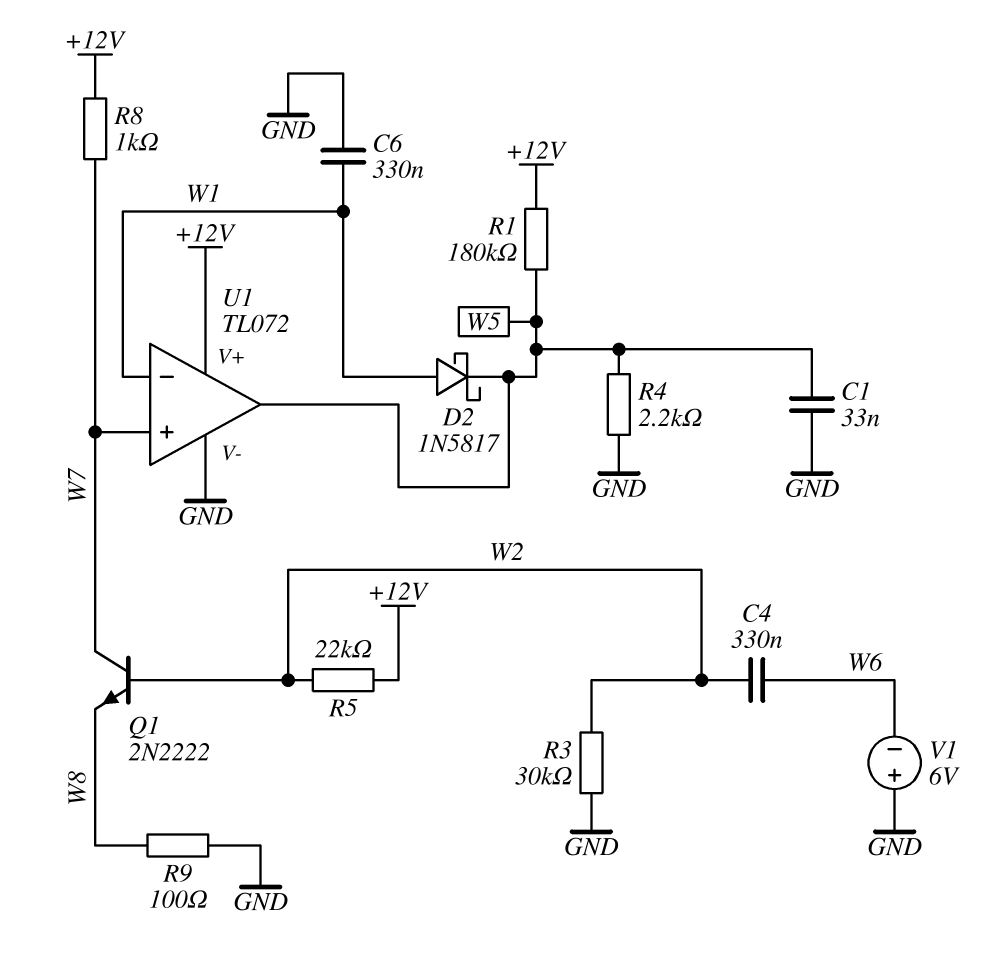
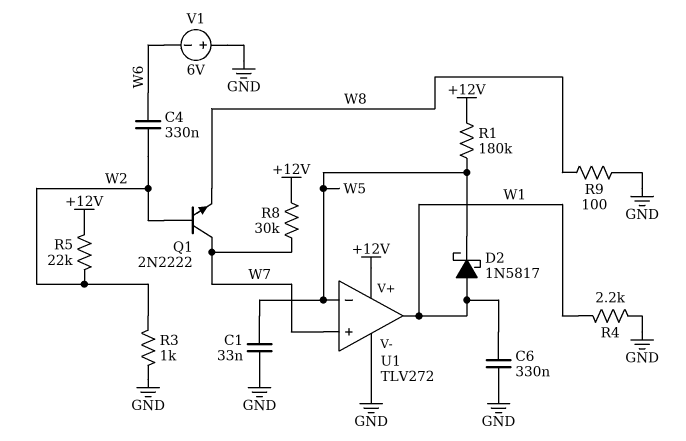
R3: 30k (GND, W2) -> 1k (GND, W2)
R4: 2.2k (GND, W5) -> 2.2k (GND, W1)
R8: 1k (+12V, W7) -> 30k (+12V, W7)
U1: TL072 -> TLV272
U1 pin in-: W1 -> W5
U1 pin out: W5 -> W1

